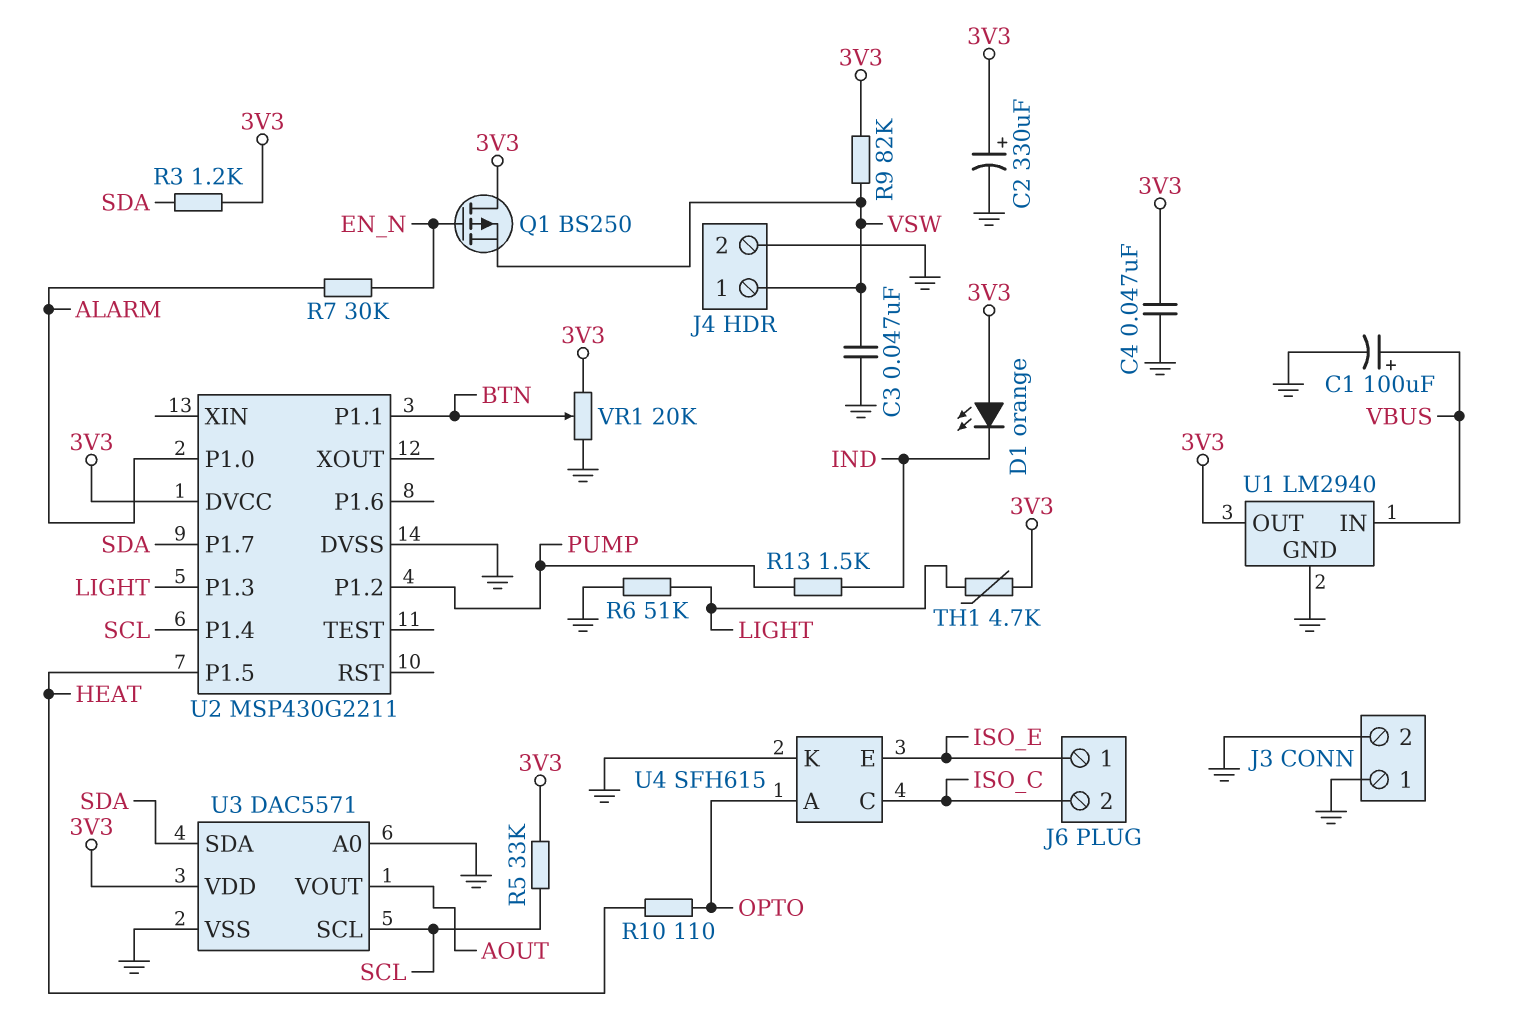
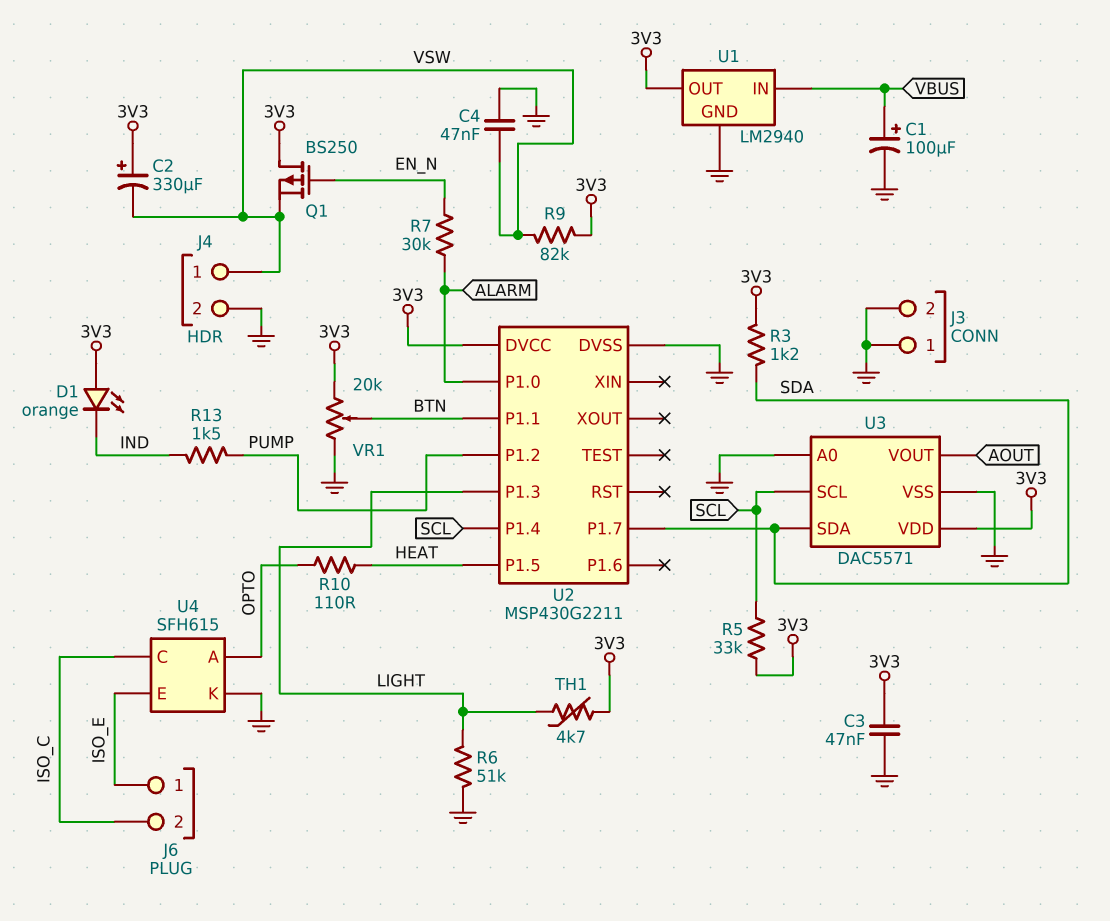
C2: 330uF (plus 3V3, minus GND) -> 330uF (plus 3V3, minus VSW)
C3: 47nF (GND, VSW) -> 47nF (3V3, GND)
C4: 47nF (3V3, GND) -> 47nF (GND, VSW)

